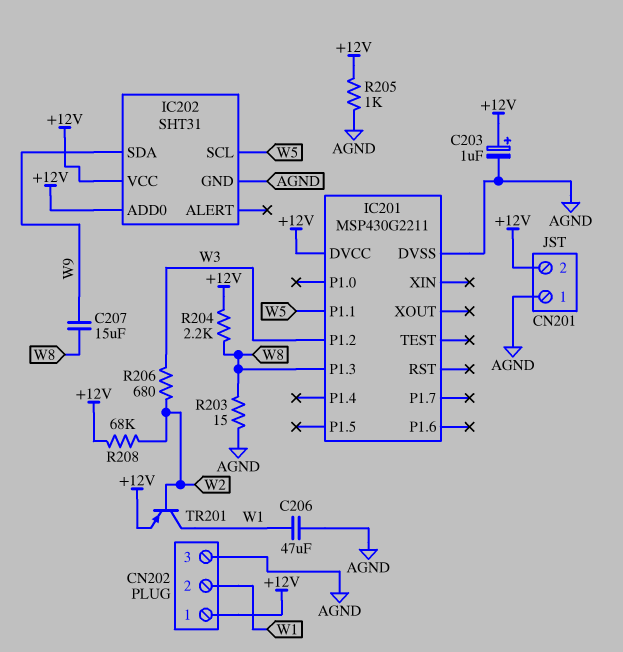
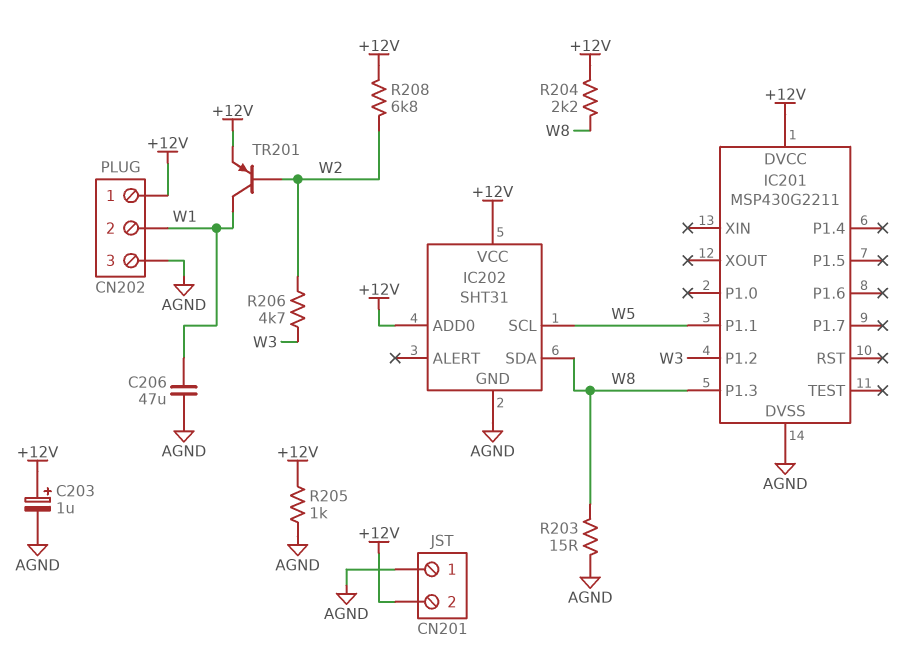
C207: 15uF (W8, W9) -> none
IC202 pin SDA: W9 -> W8
R206: 680 (W2, W3) -> 4.7k (W2, W3)
R208: 68k (+12V, W2) -> 6.8k (+12V, W2)

